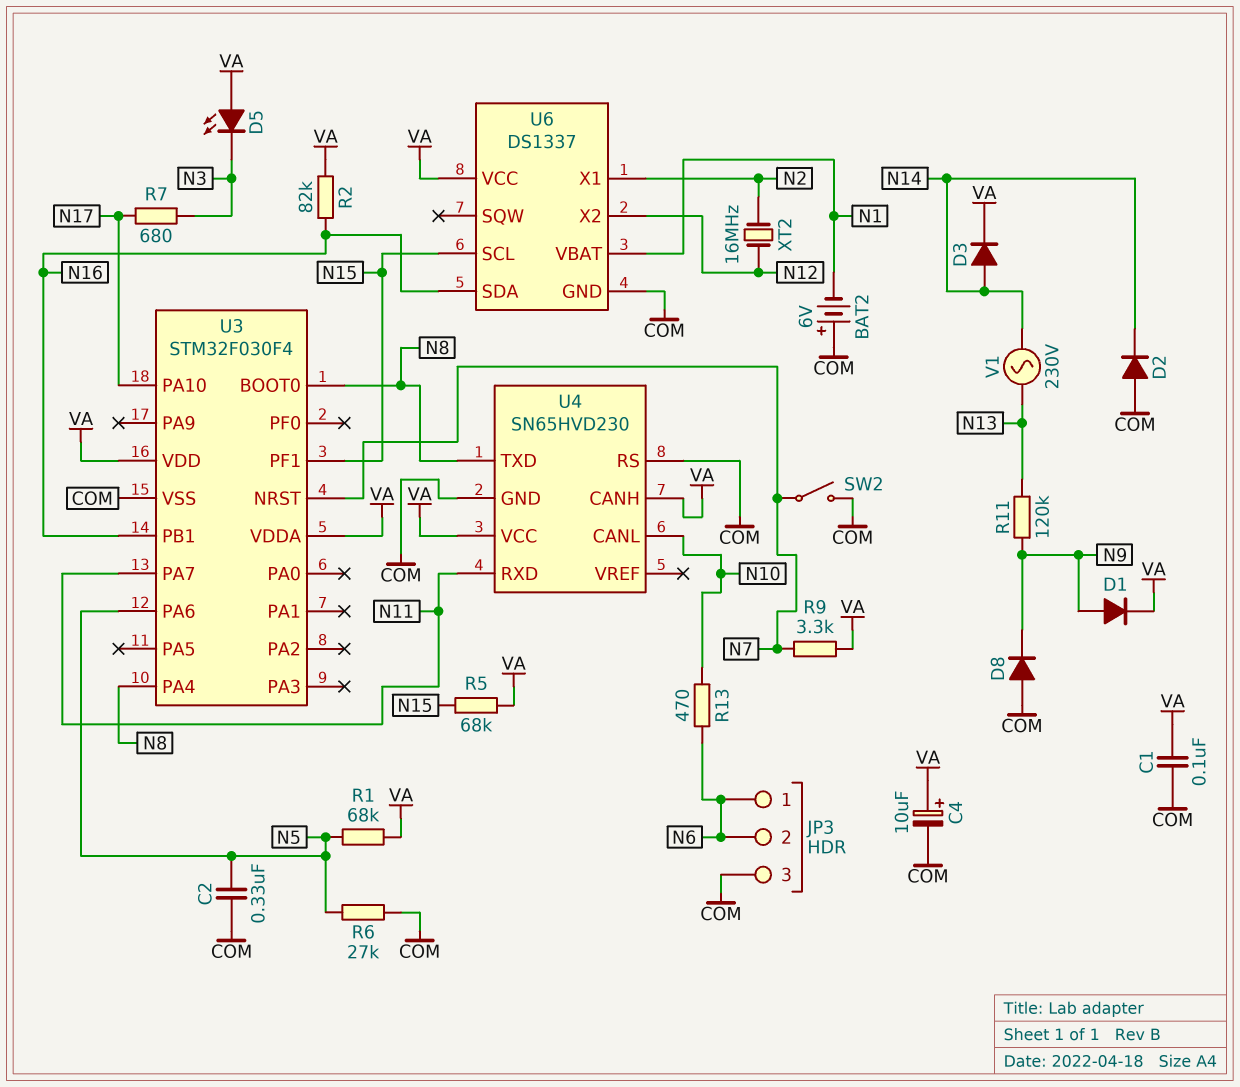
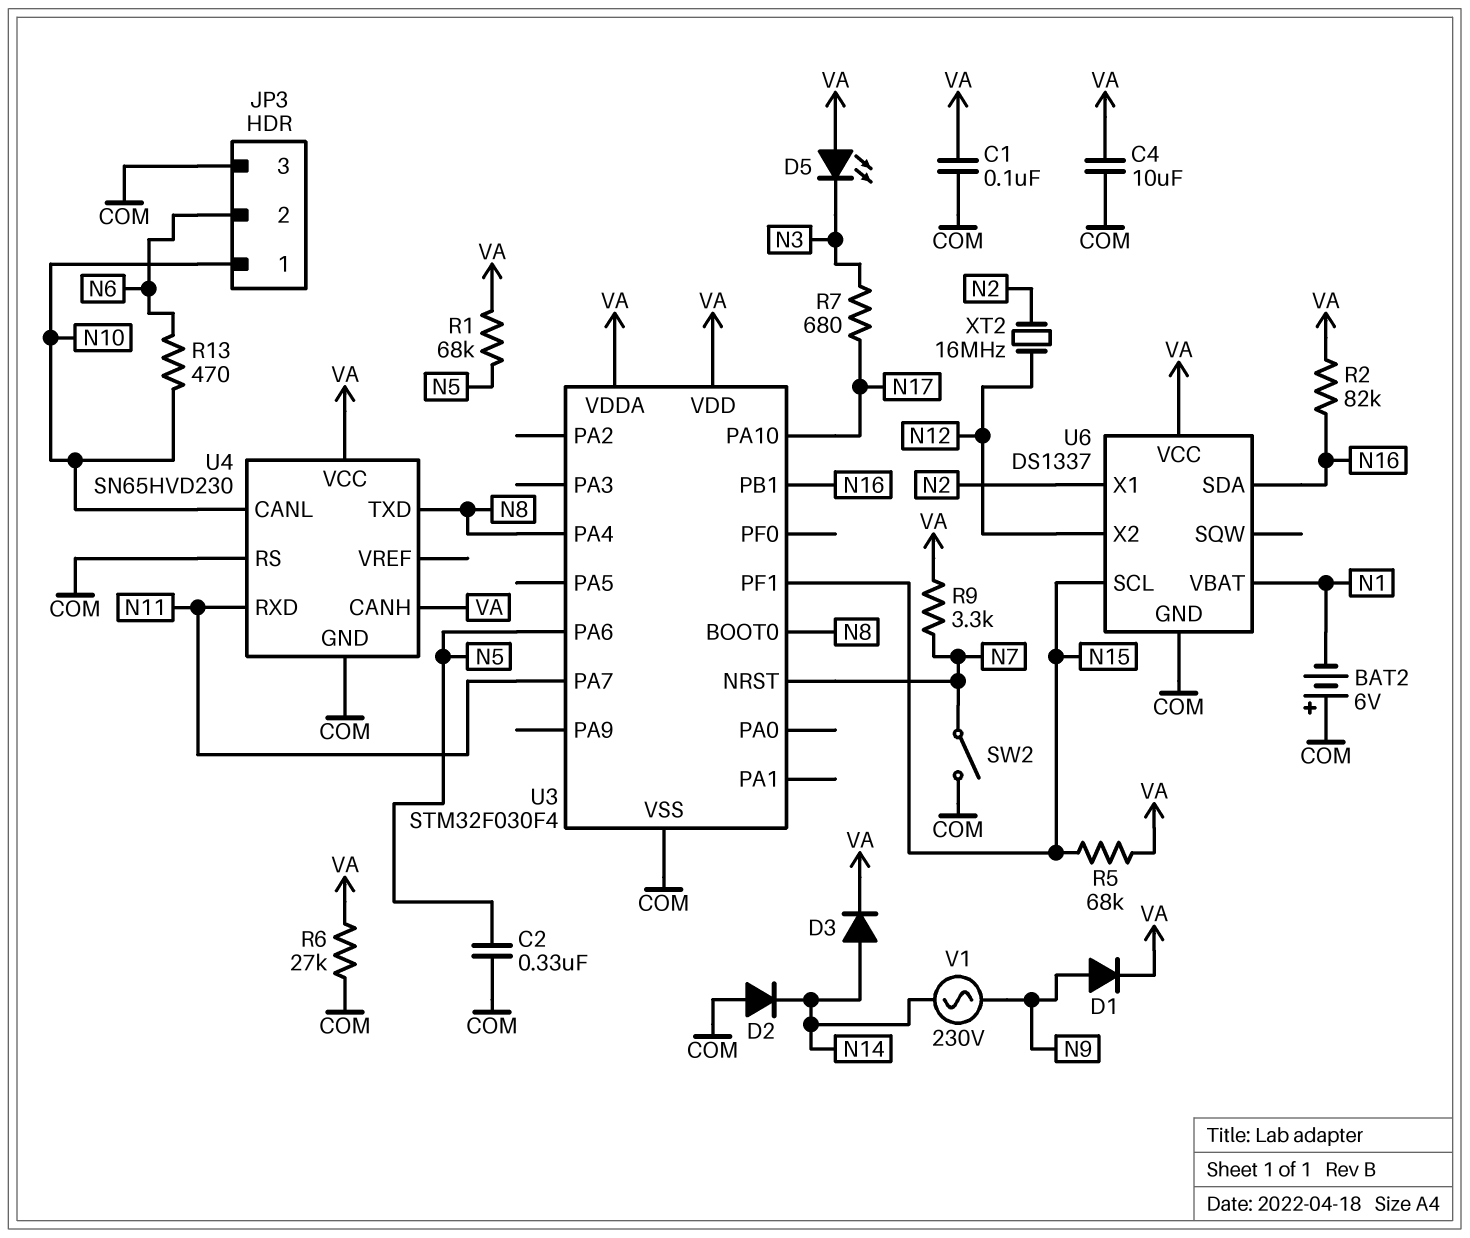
C4: 10uF (plus VA, minus COM) -> 10uF (COM, VA)
D8: diode (A COM, K N9) -> none
JP3 pin 1: N6 -> N10
R6: 27k (COM, N5) -> 27k (COM, VA)
R11: 120k (N9, N13) -> none
V1: AC 230V (N13, N14) -> AC 230V (N9, N14)

